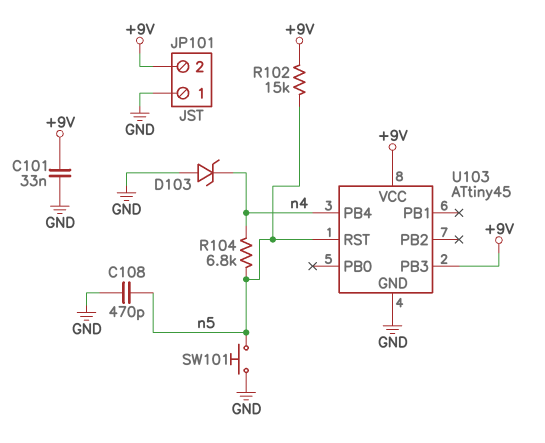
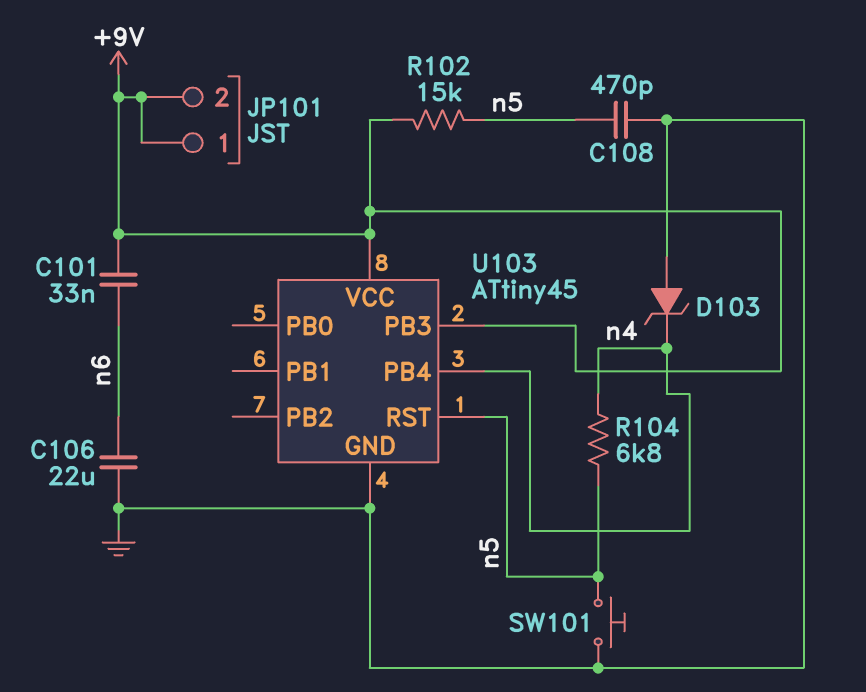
C101: 33nF (+9V, GND) -> 33nF (+9V, n6)
C106: none -> 22uF (GND, n6)
JP101 pin 1: GND -> +9V

